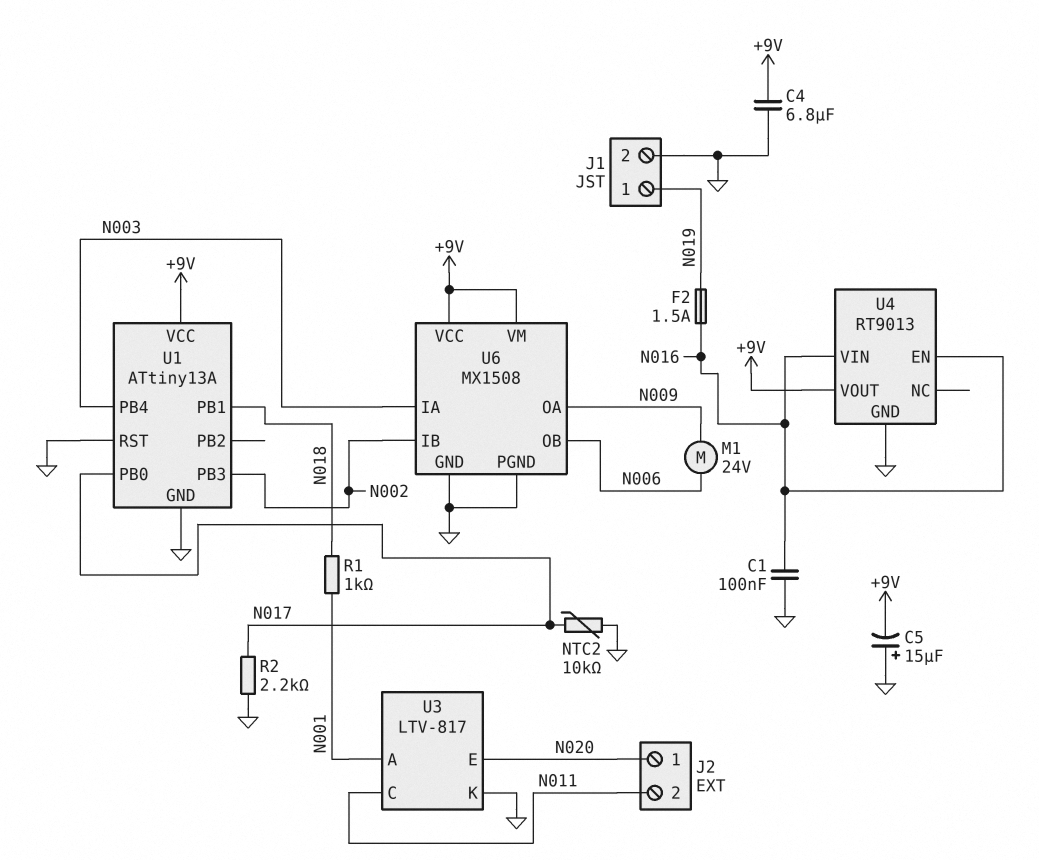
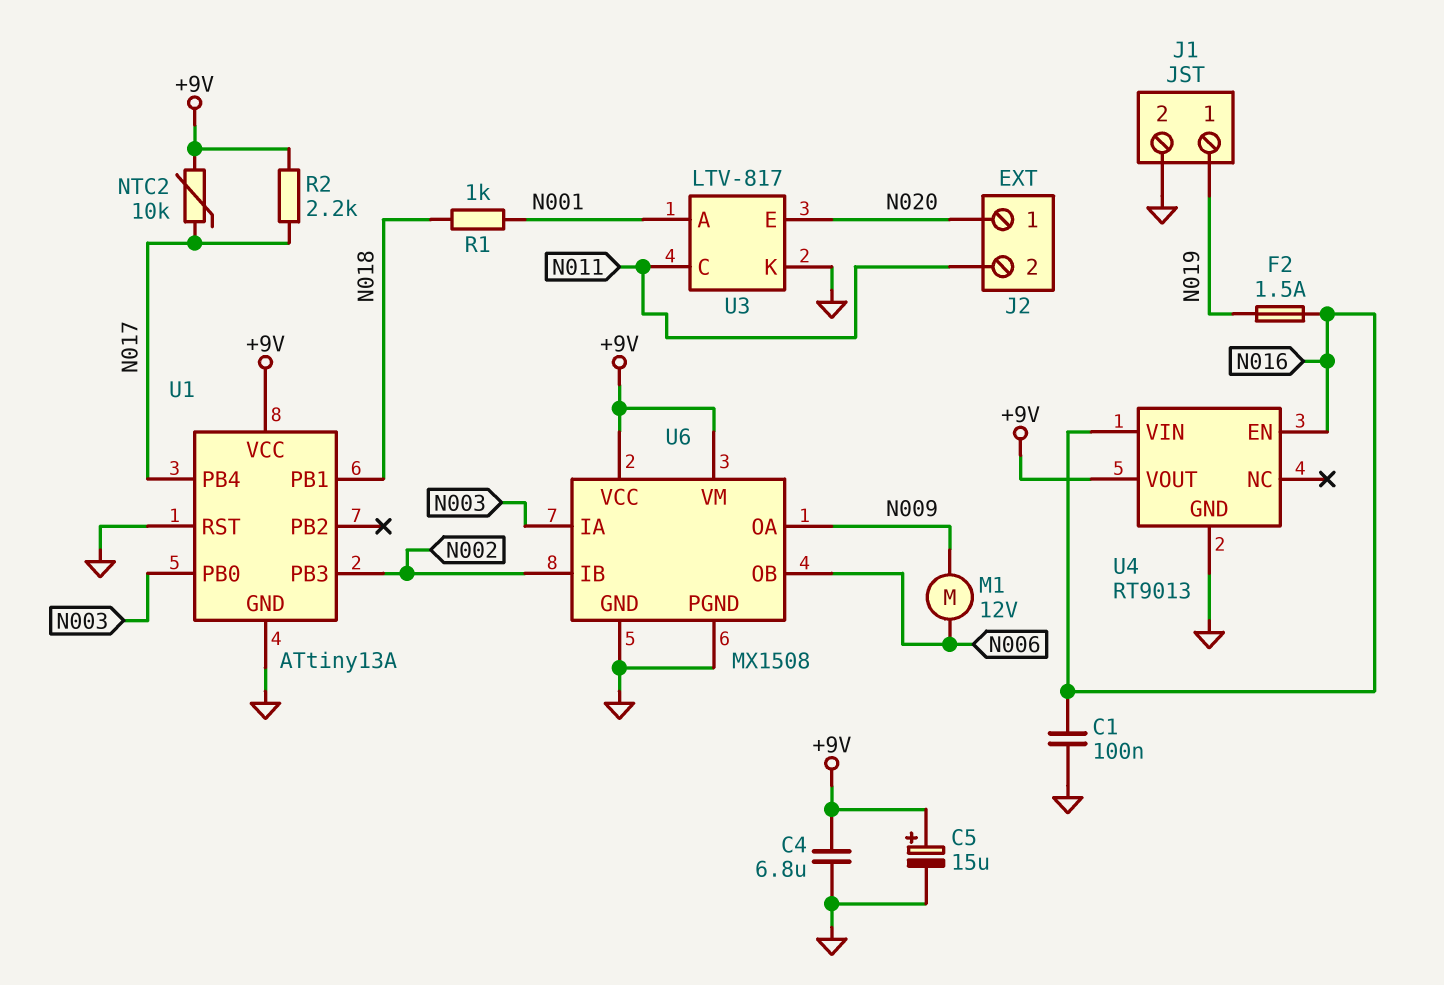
C5: 15uF (plus GND, minus +9V) -> 15uF (plus +9V, minus GND)
M1: motor 24V (N006, N009) -> motor 12V (N006, N009)
NTC2: 10k (GND, N017) -> 10k (+9V, N017)
R2: 2.2k (GND, N017) -> 2.2k (+9V, N017)
U1 pin PB0: N017 -> N003
U1 pin PB4: N003 -> N017

